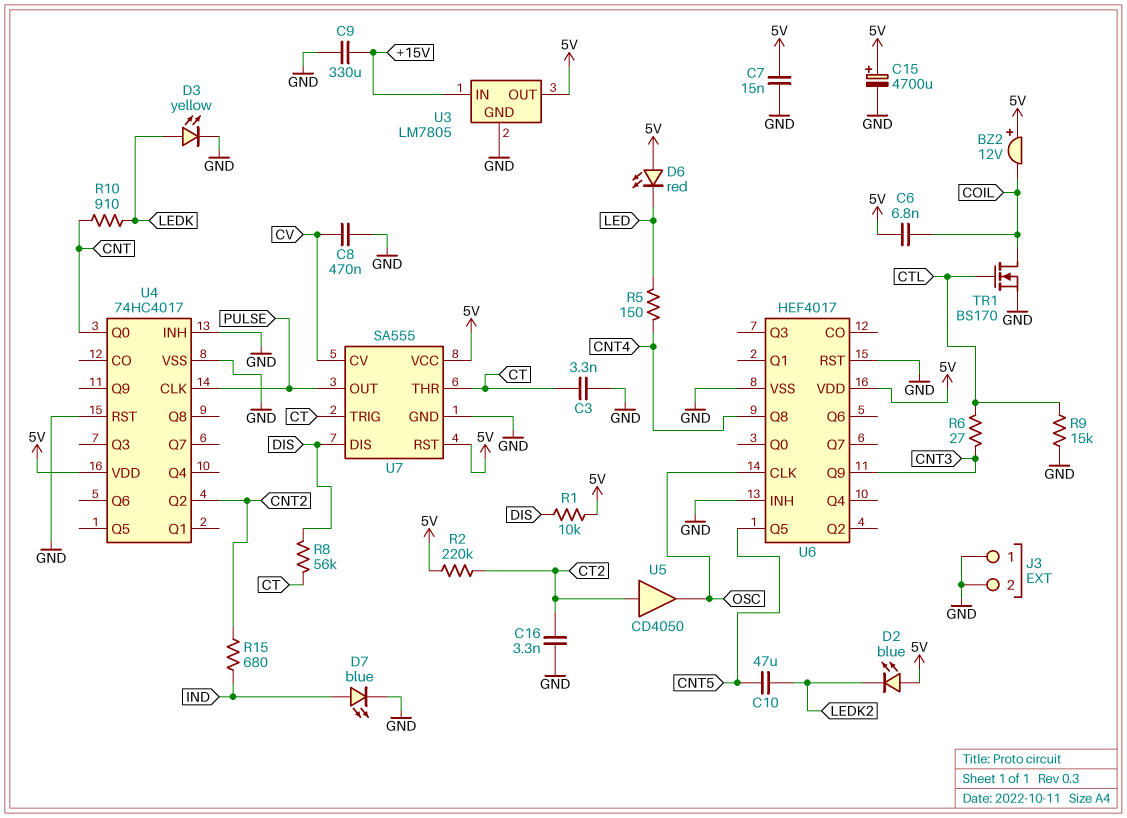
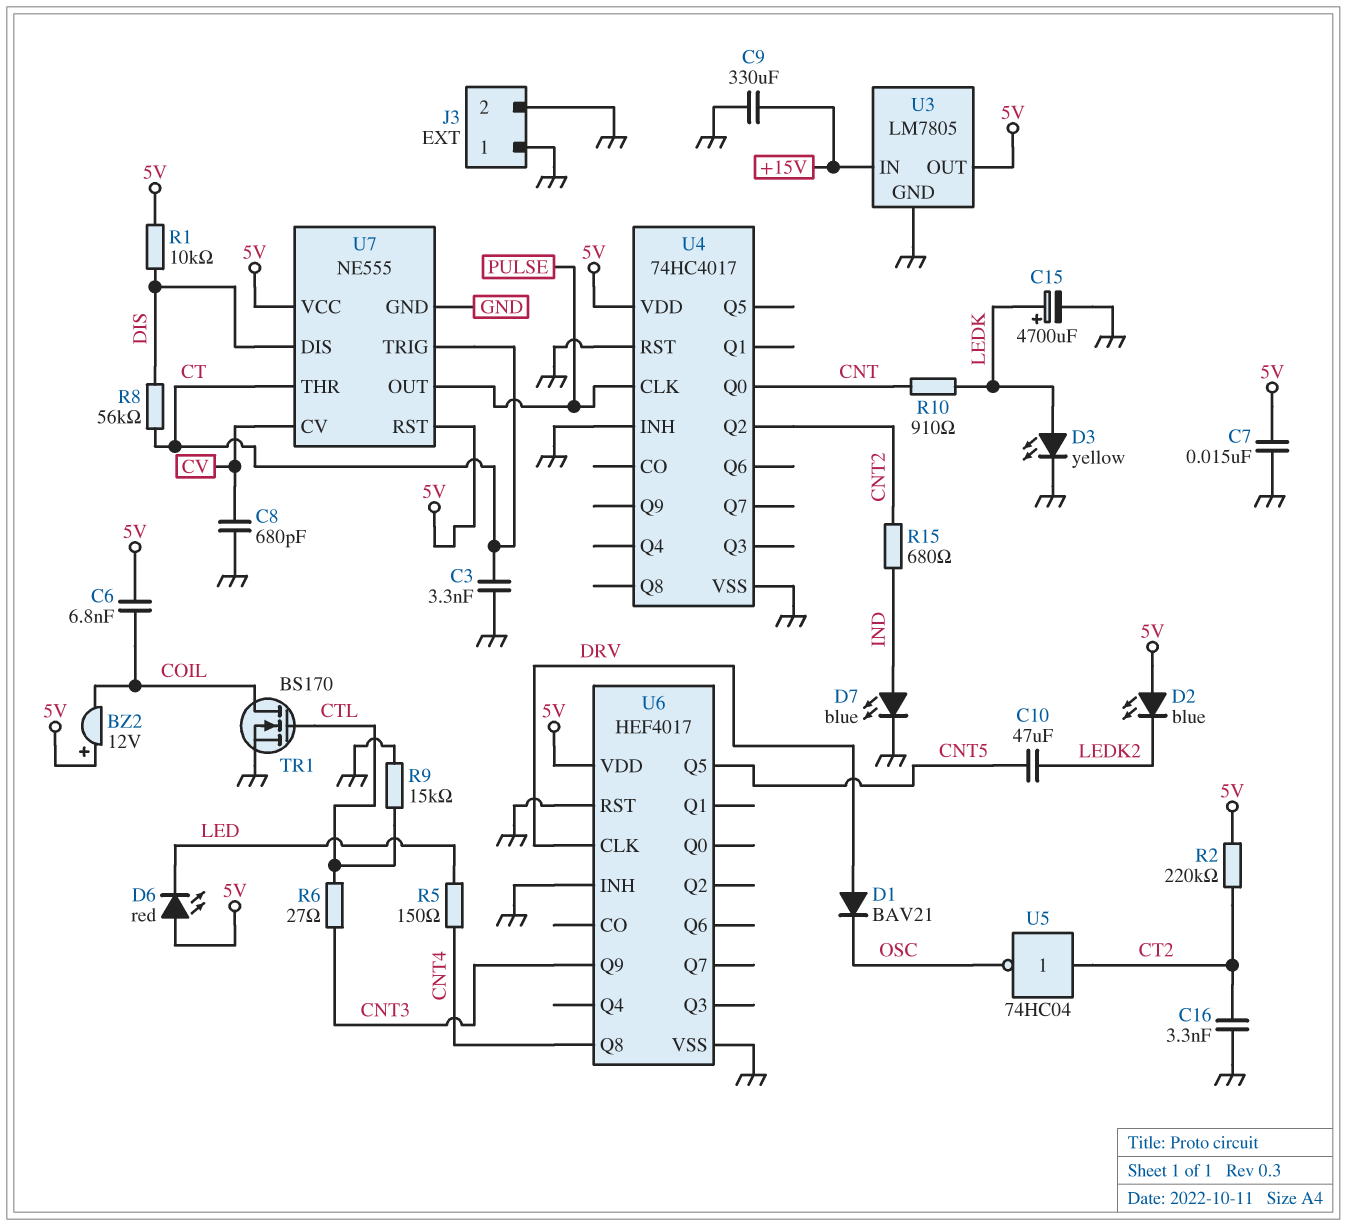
C8: 470nF (CV, GND) -> 680pF (CV, GND)
C15: 4700uF (plus 5V, minus GND) -> 4700uF (plus LEDK, minus GND)
D1: none -> diode BAV21 (A DRV, K OSC)
U5: buffer CD4050 (in CT2, out OSC) -> NOT 74HC04 (in CT2, out OSC)
U6 pin CLK: OSC -> DRV
U7: SA555 -> NE555

